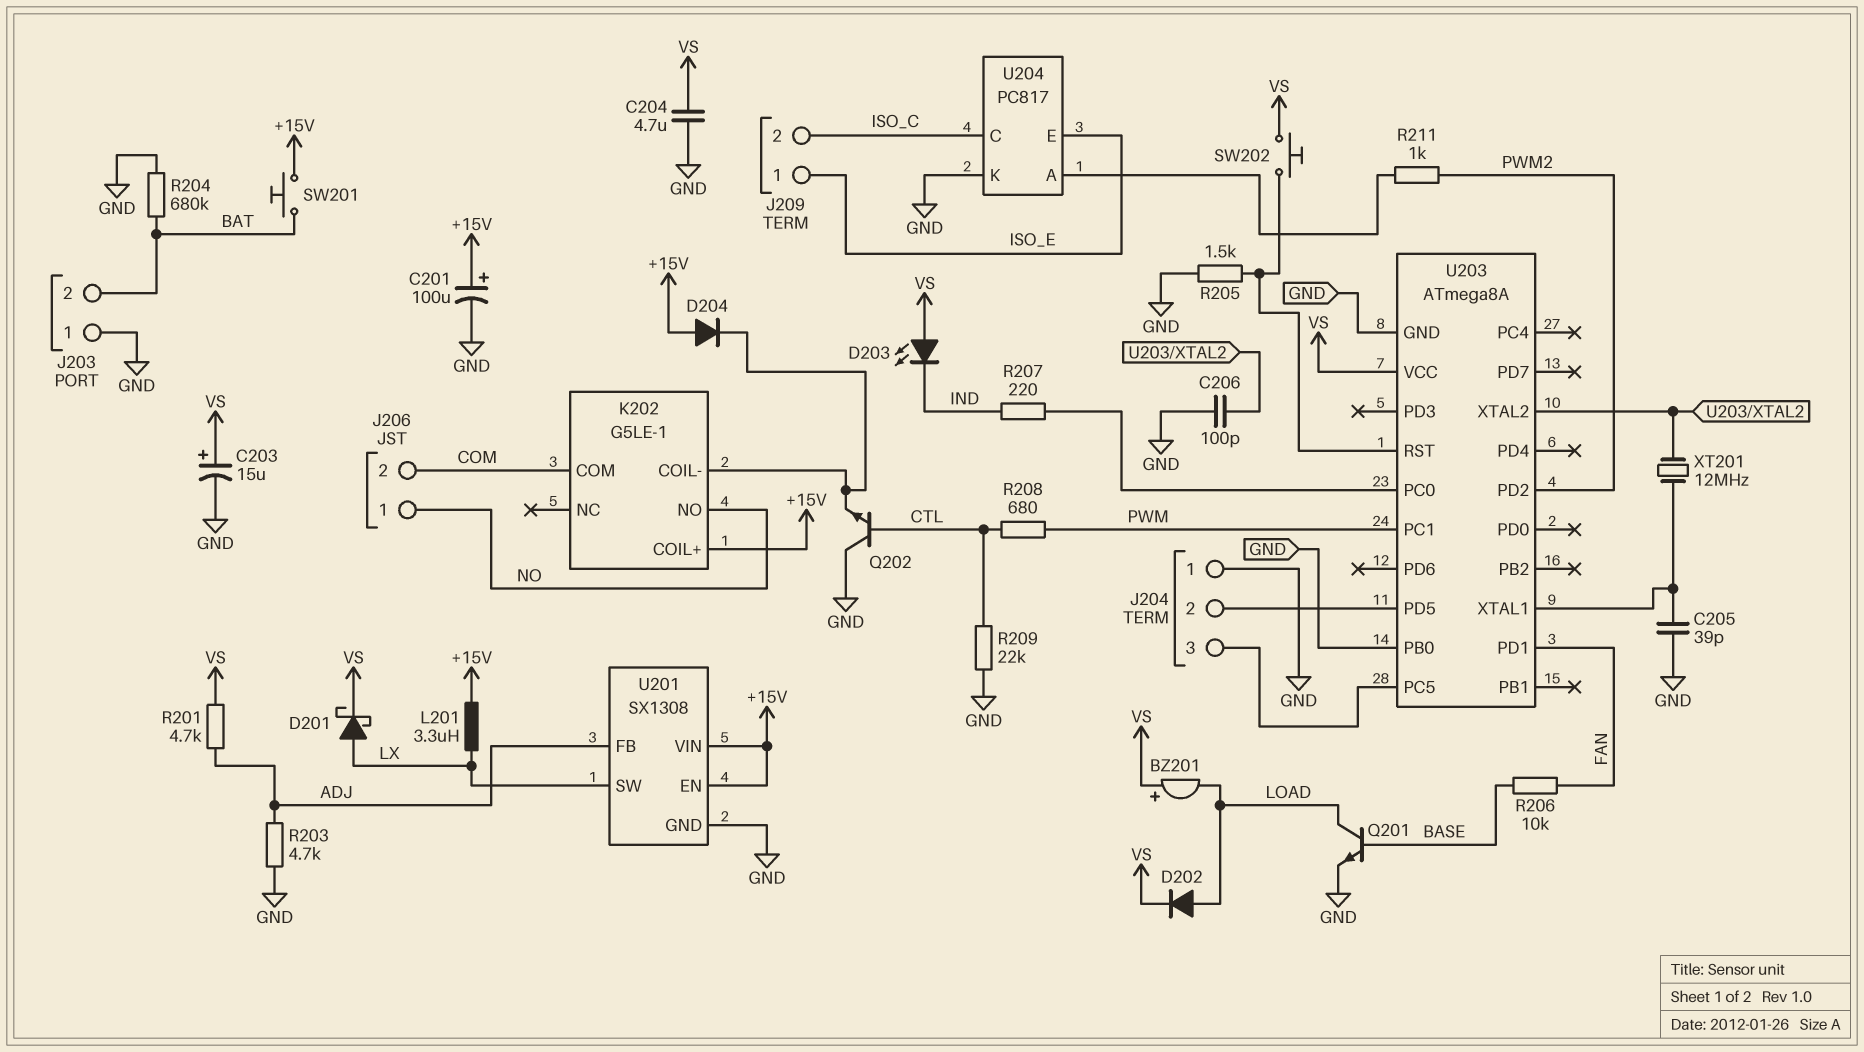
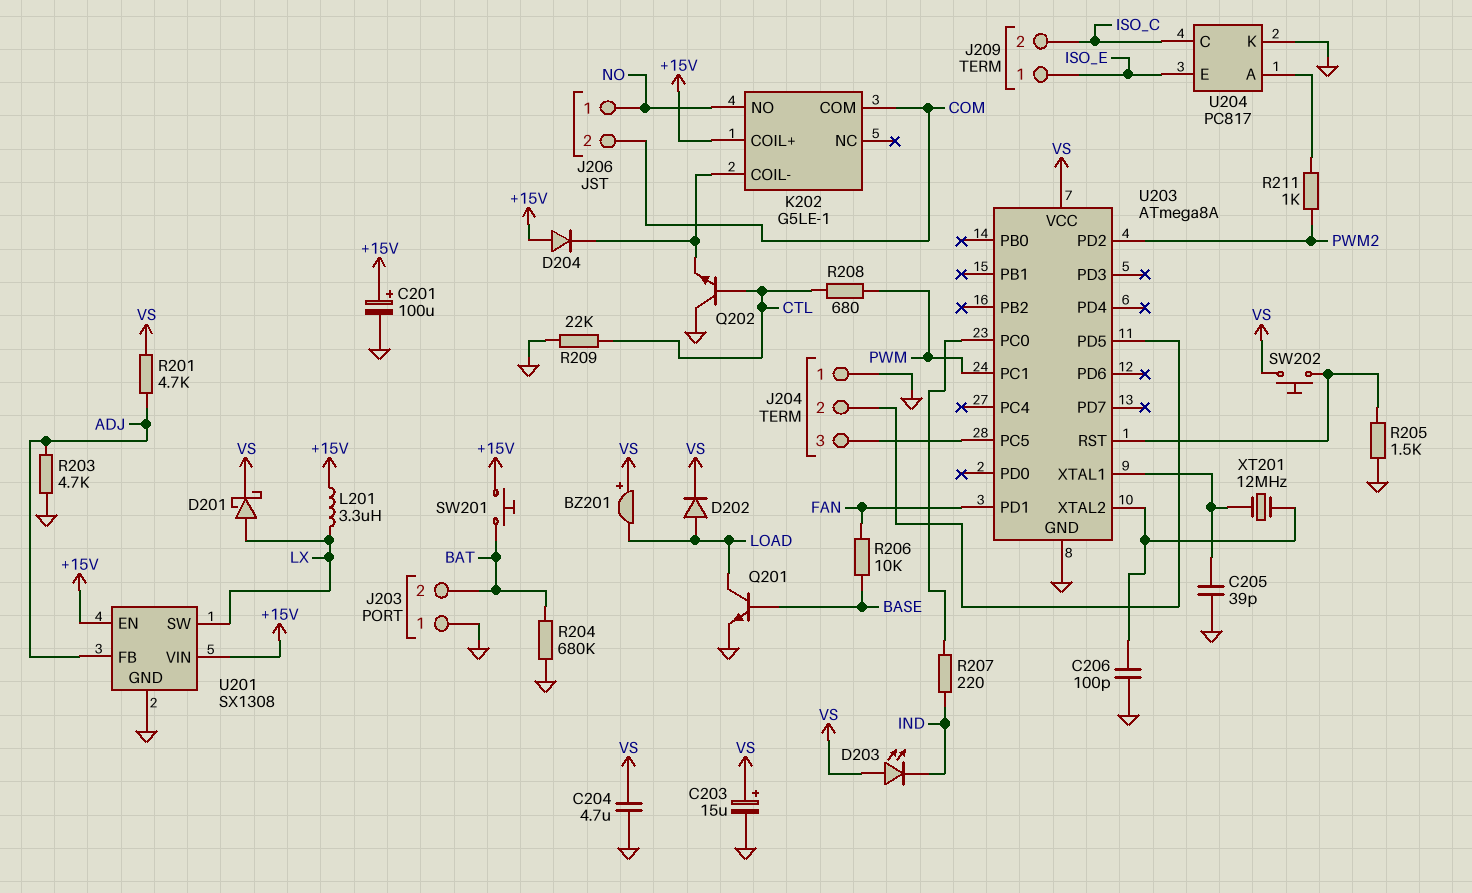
U203 pin PB0: GND -> none

